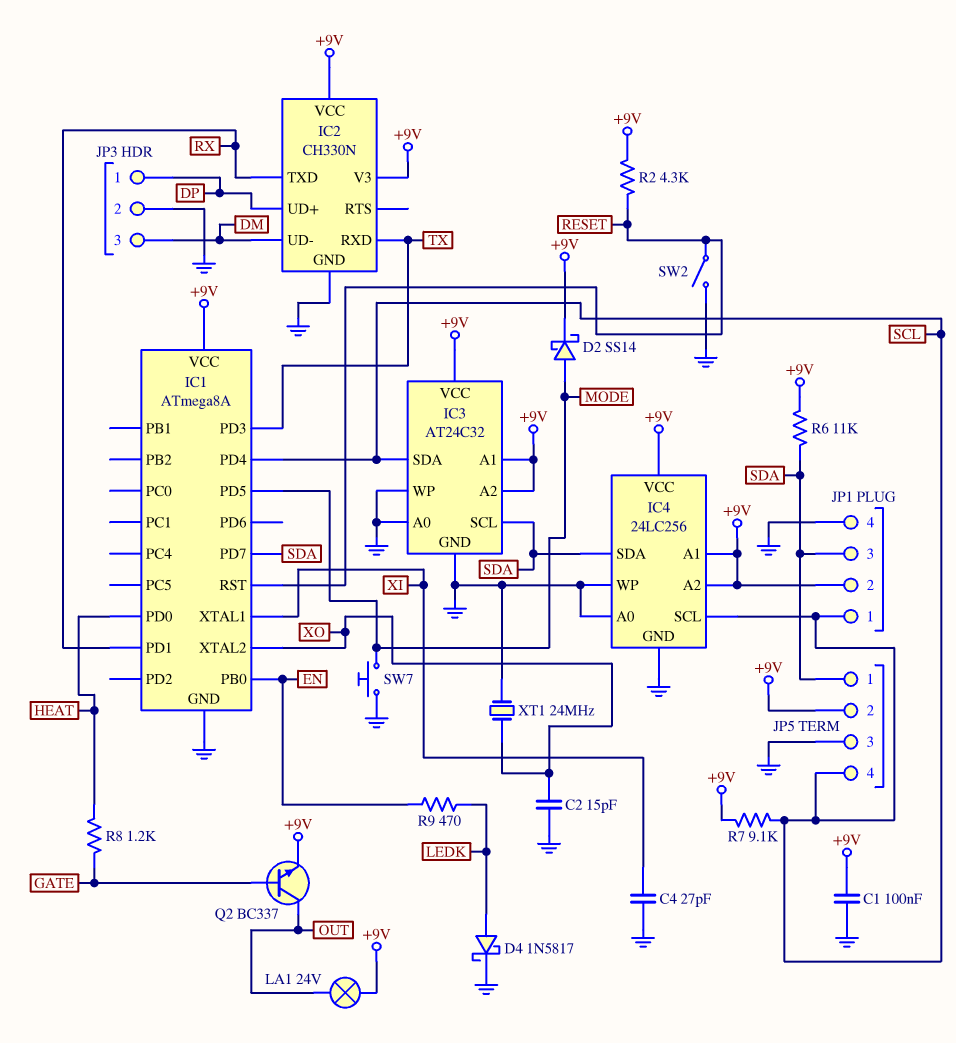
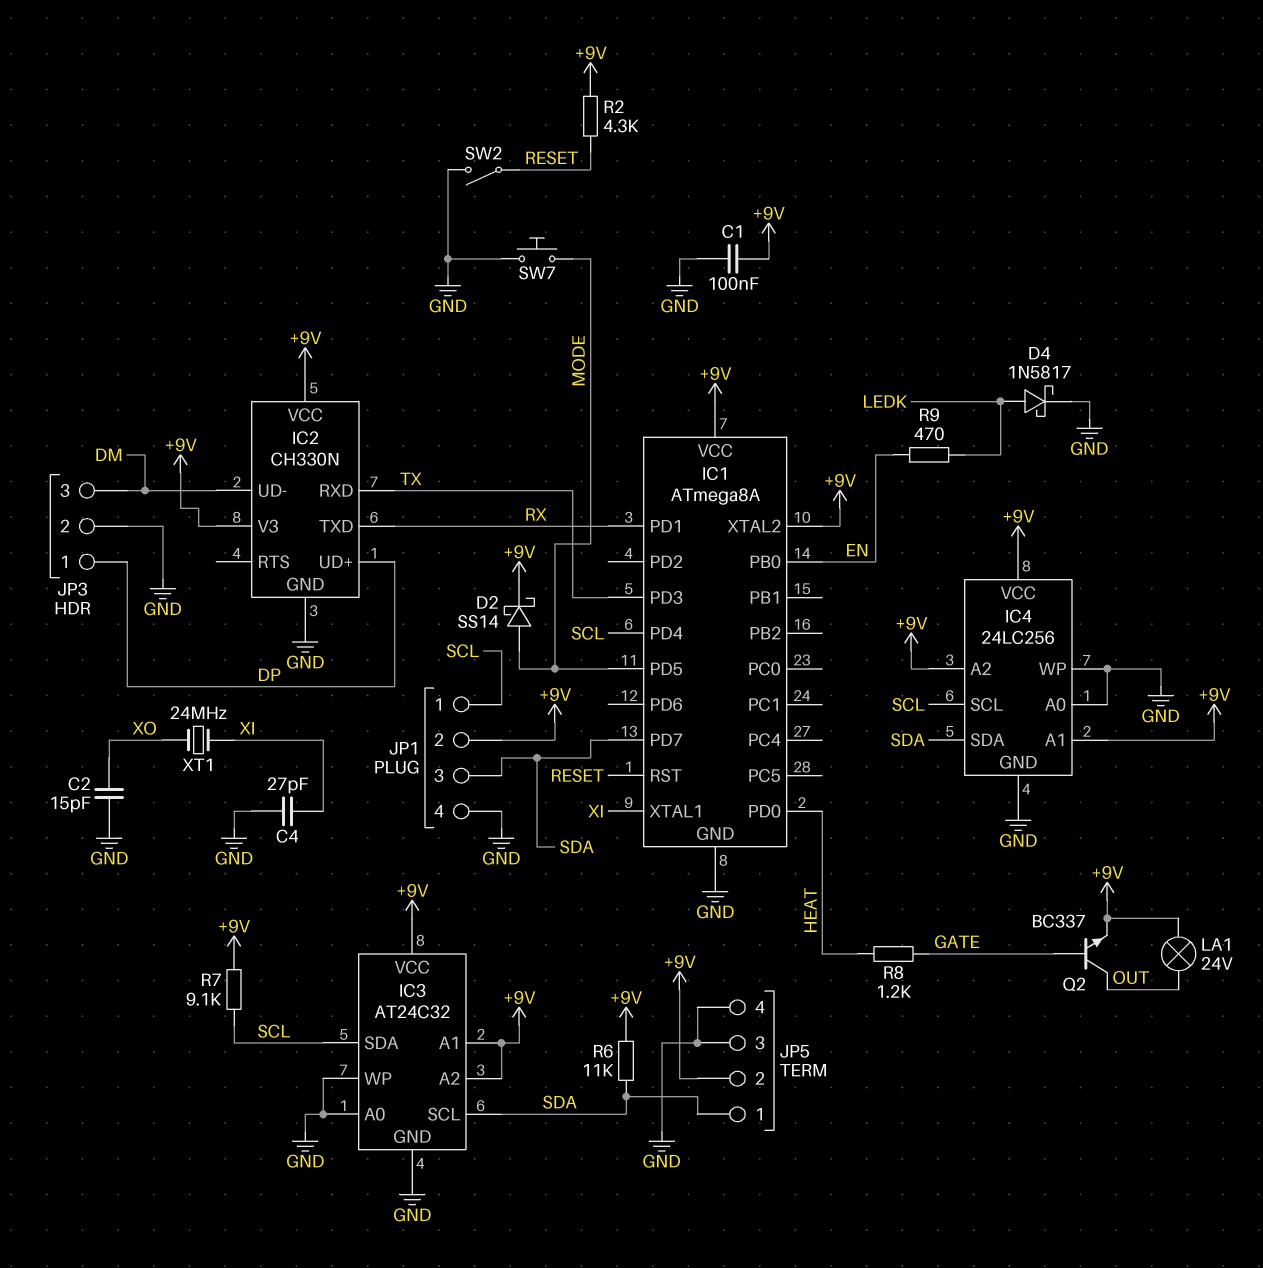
IC1 pin XTAL2: XO -> +9V
JP5 pin 4: SCL -> GND
XT1: 24MHz (GND, XO) -> 24MHz (XI, XO)

